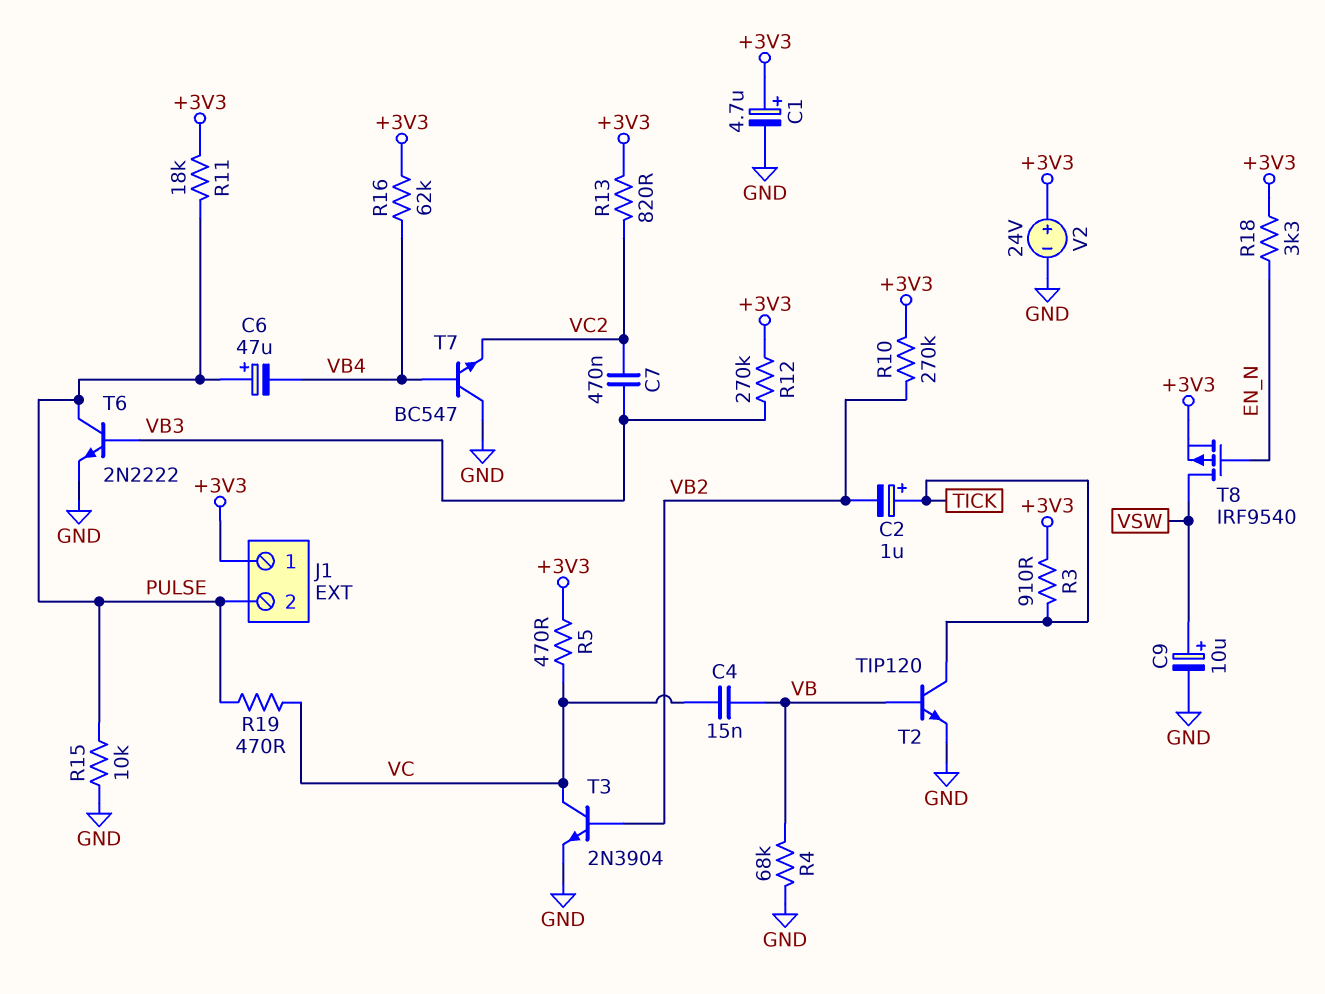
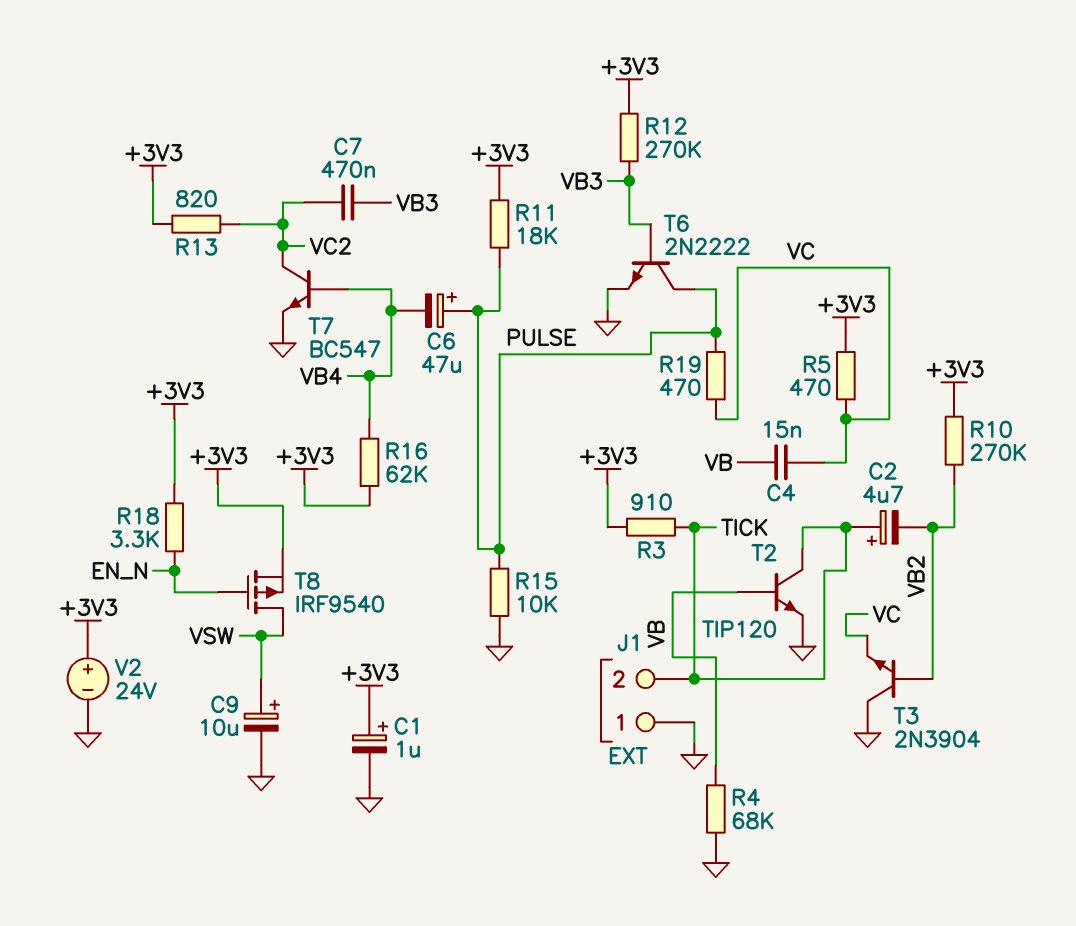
C1: 4.7uF (plus +3V3, minus GND) -> 1uF (plus +3V3, minus GND)
C2: 1uF (plus TICK, minus VB2) -> 4.7uF (plus TICK, minus VB2)
J1 pin 1: +3V3 -> GND
J1 pin 2: PULSE -> TICK
T3: NPN 2N3904 (B VB2, C VC, E GND) -> NPN 2N3904 (B VB2, C GND, E VC)
T7: NPN BC547 (B VB4, C GND, E VC2) -> NPN BC547 (B VB4, C VC2, E GND)

